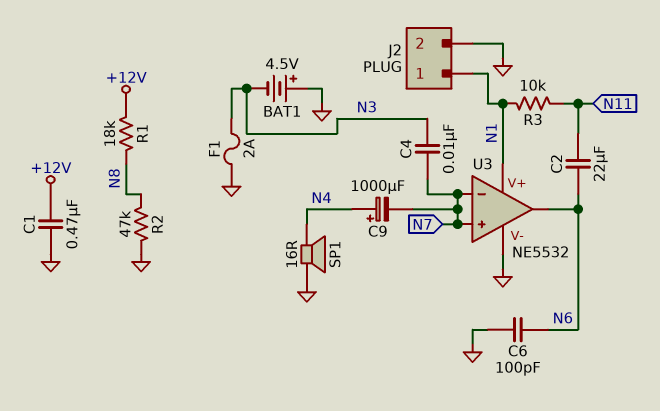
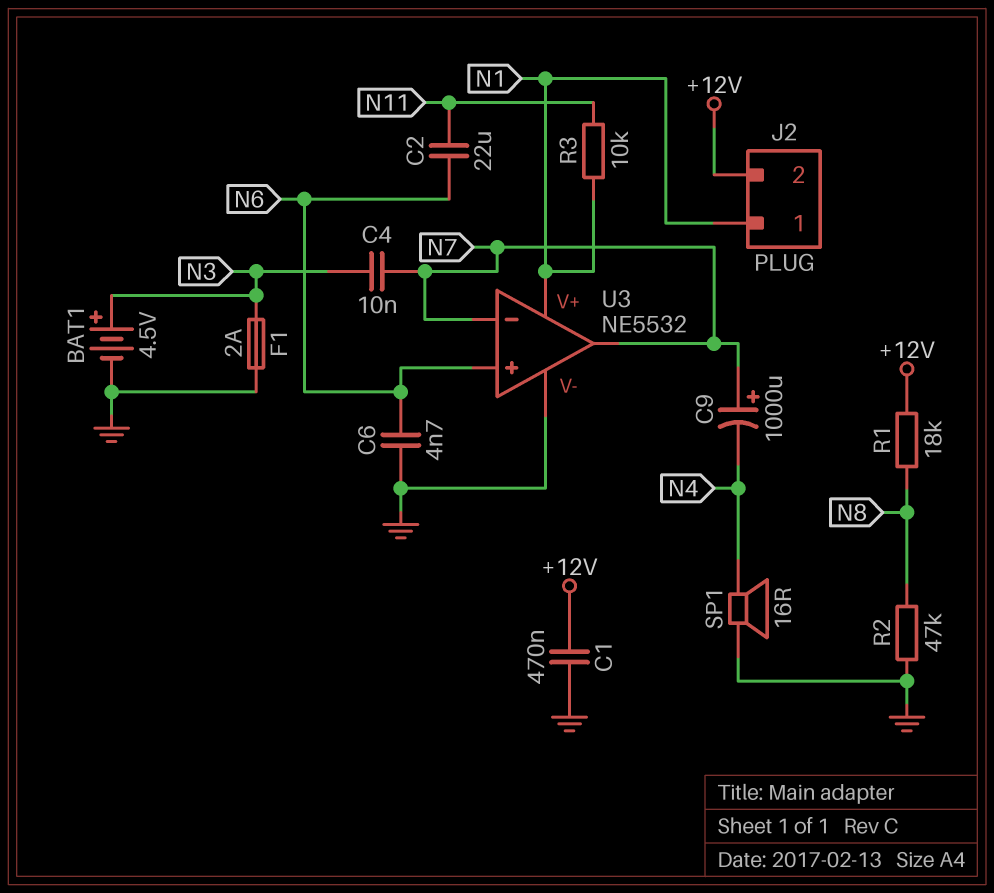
BAT1: 4.5V (plus GND, minus N3) -> 4.5V (plus N3, minus GND)
C6: 100pF (GND, N6) -> 4.7nF (GND, N6)
C9: 1000uF (plus N4, minus N7) -> 1000uF (plus N7, minus N4)
J2 pin 2: GND -> +12V
U3 pin in+: N7 -> N6
U3 pin out: N6 -> N7

